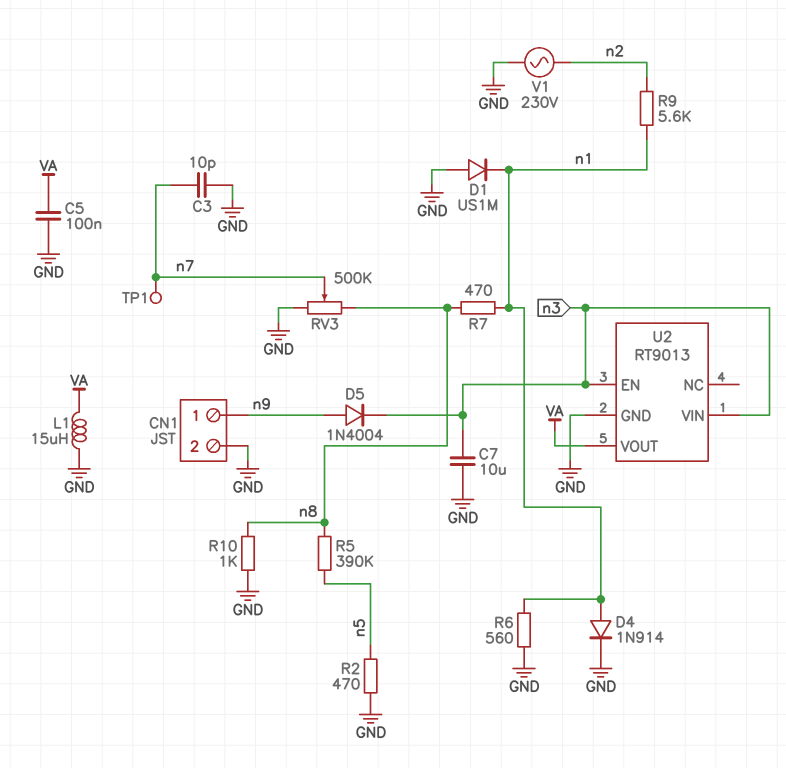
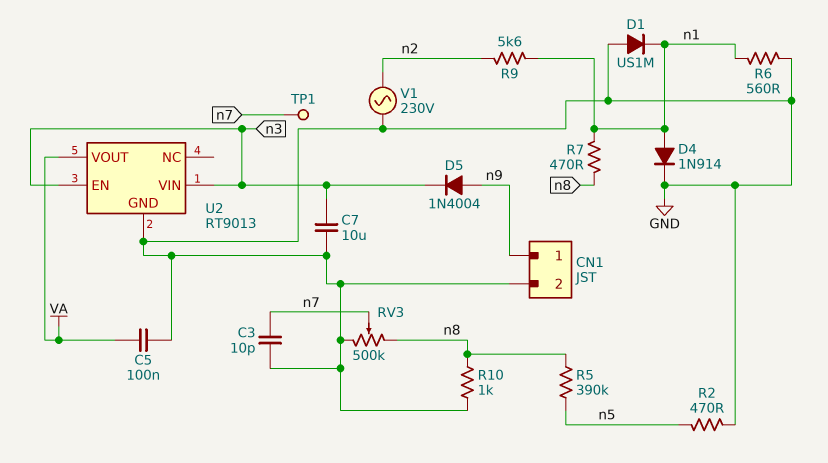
L1: 15uH (GND, VA) -> none

